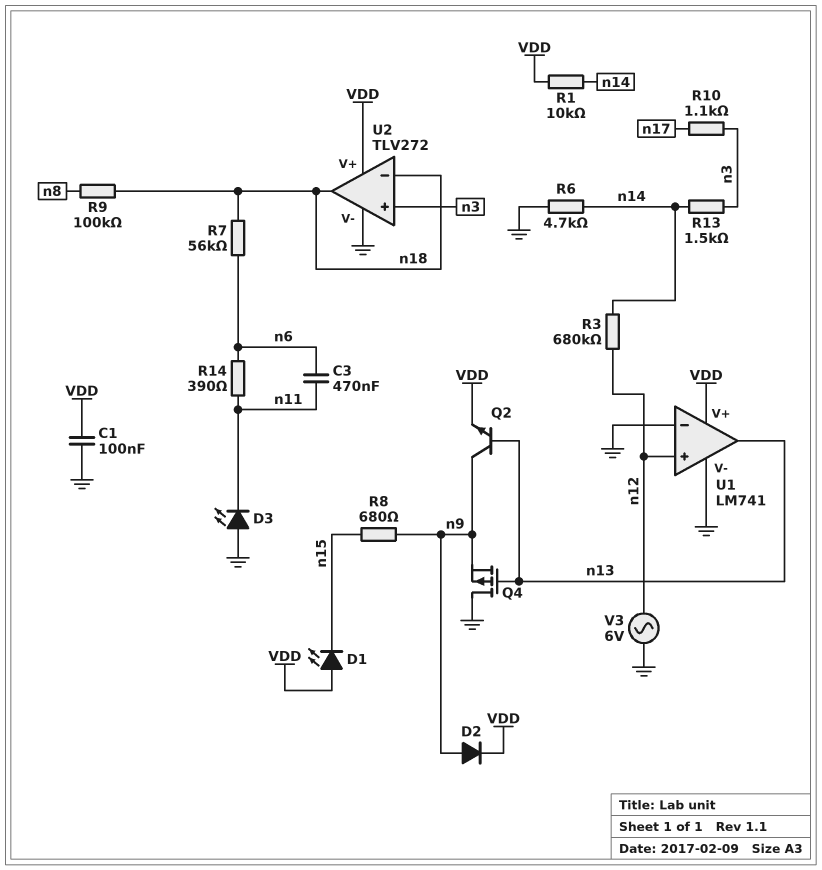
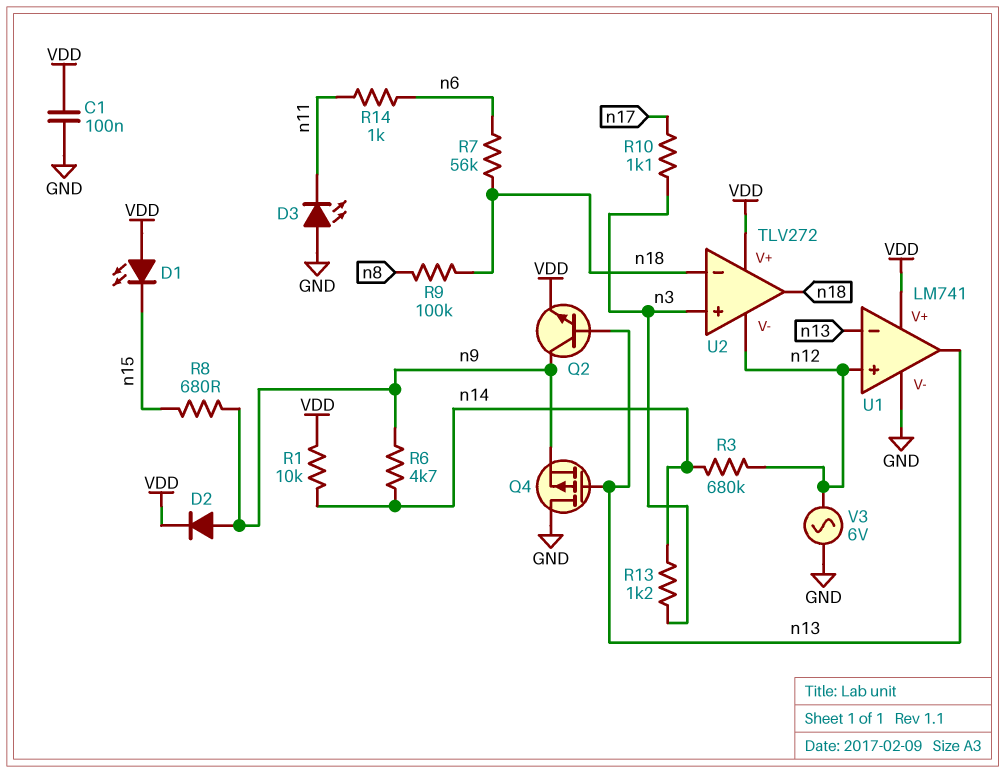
C3: 470nF (n6, n11) -> none
R6: 4.7k (GND, n14) -> 4.7k (n9, n14)
R13: 1.5k (n3, n14) -> 1.2k (n3, n14)
R14: 390 (n6, n11) -> 1k (n6, n11)
U1 pin in-: GND -> n13
U2 pin V-: GND -> n12

